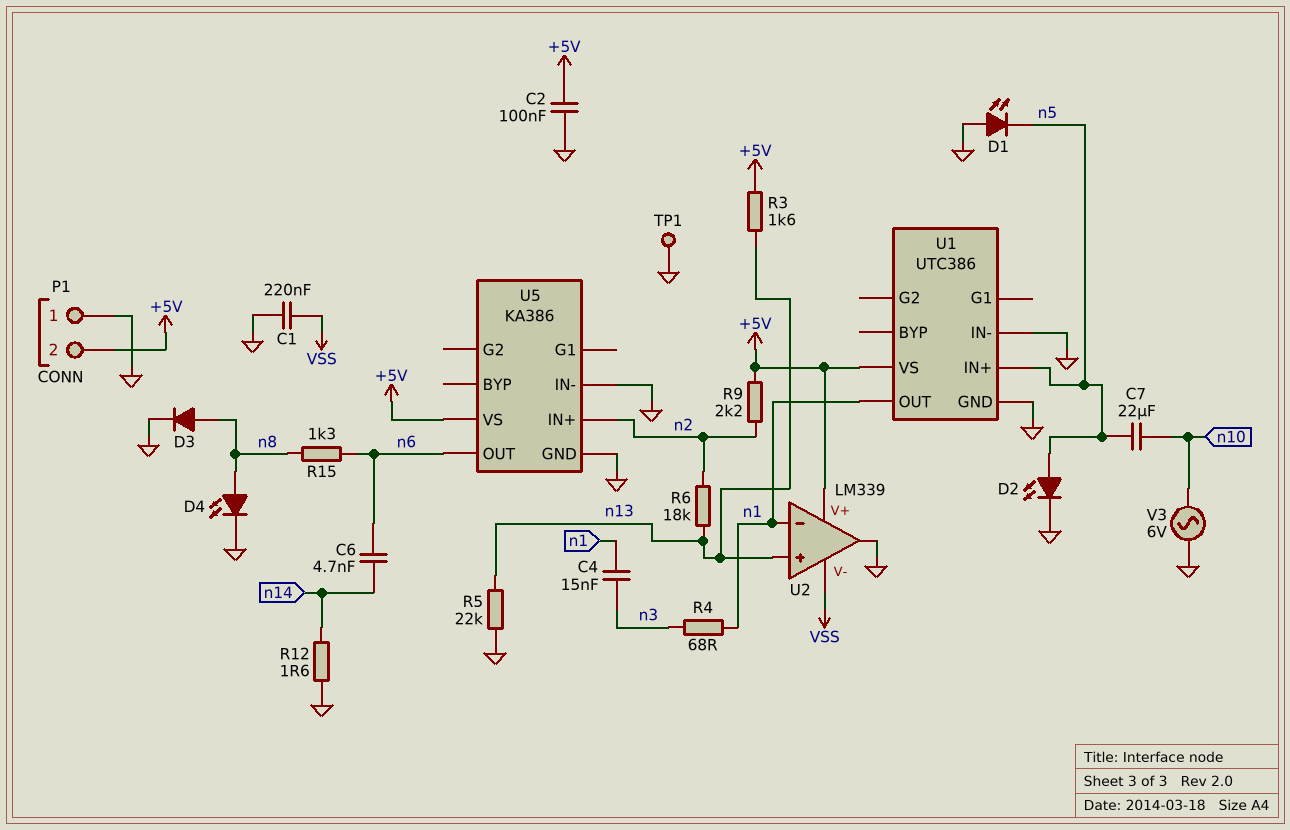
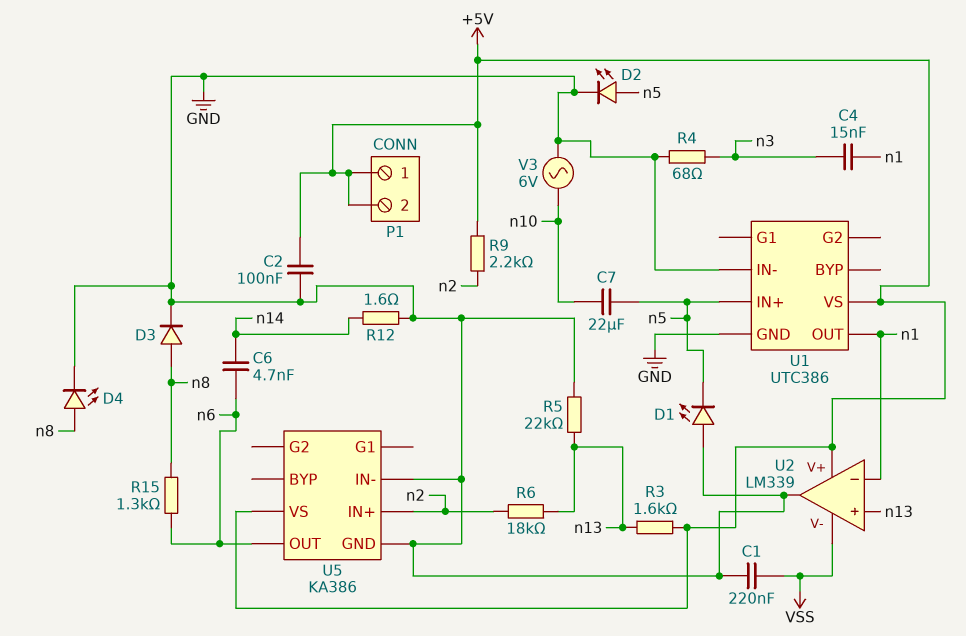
P1 pin 1: GND -> +5V
R4: 68 (n1, n3) -> 68 (GND, n3)
TP1: test point (GND) -> none

